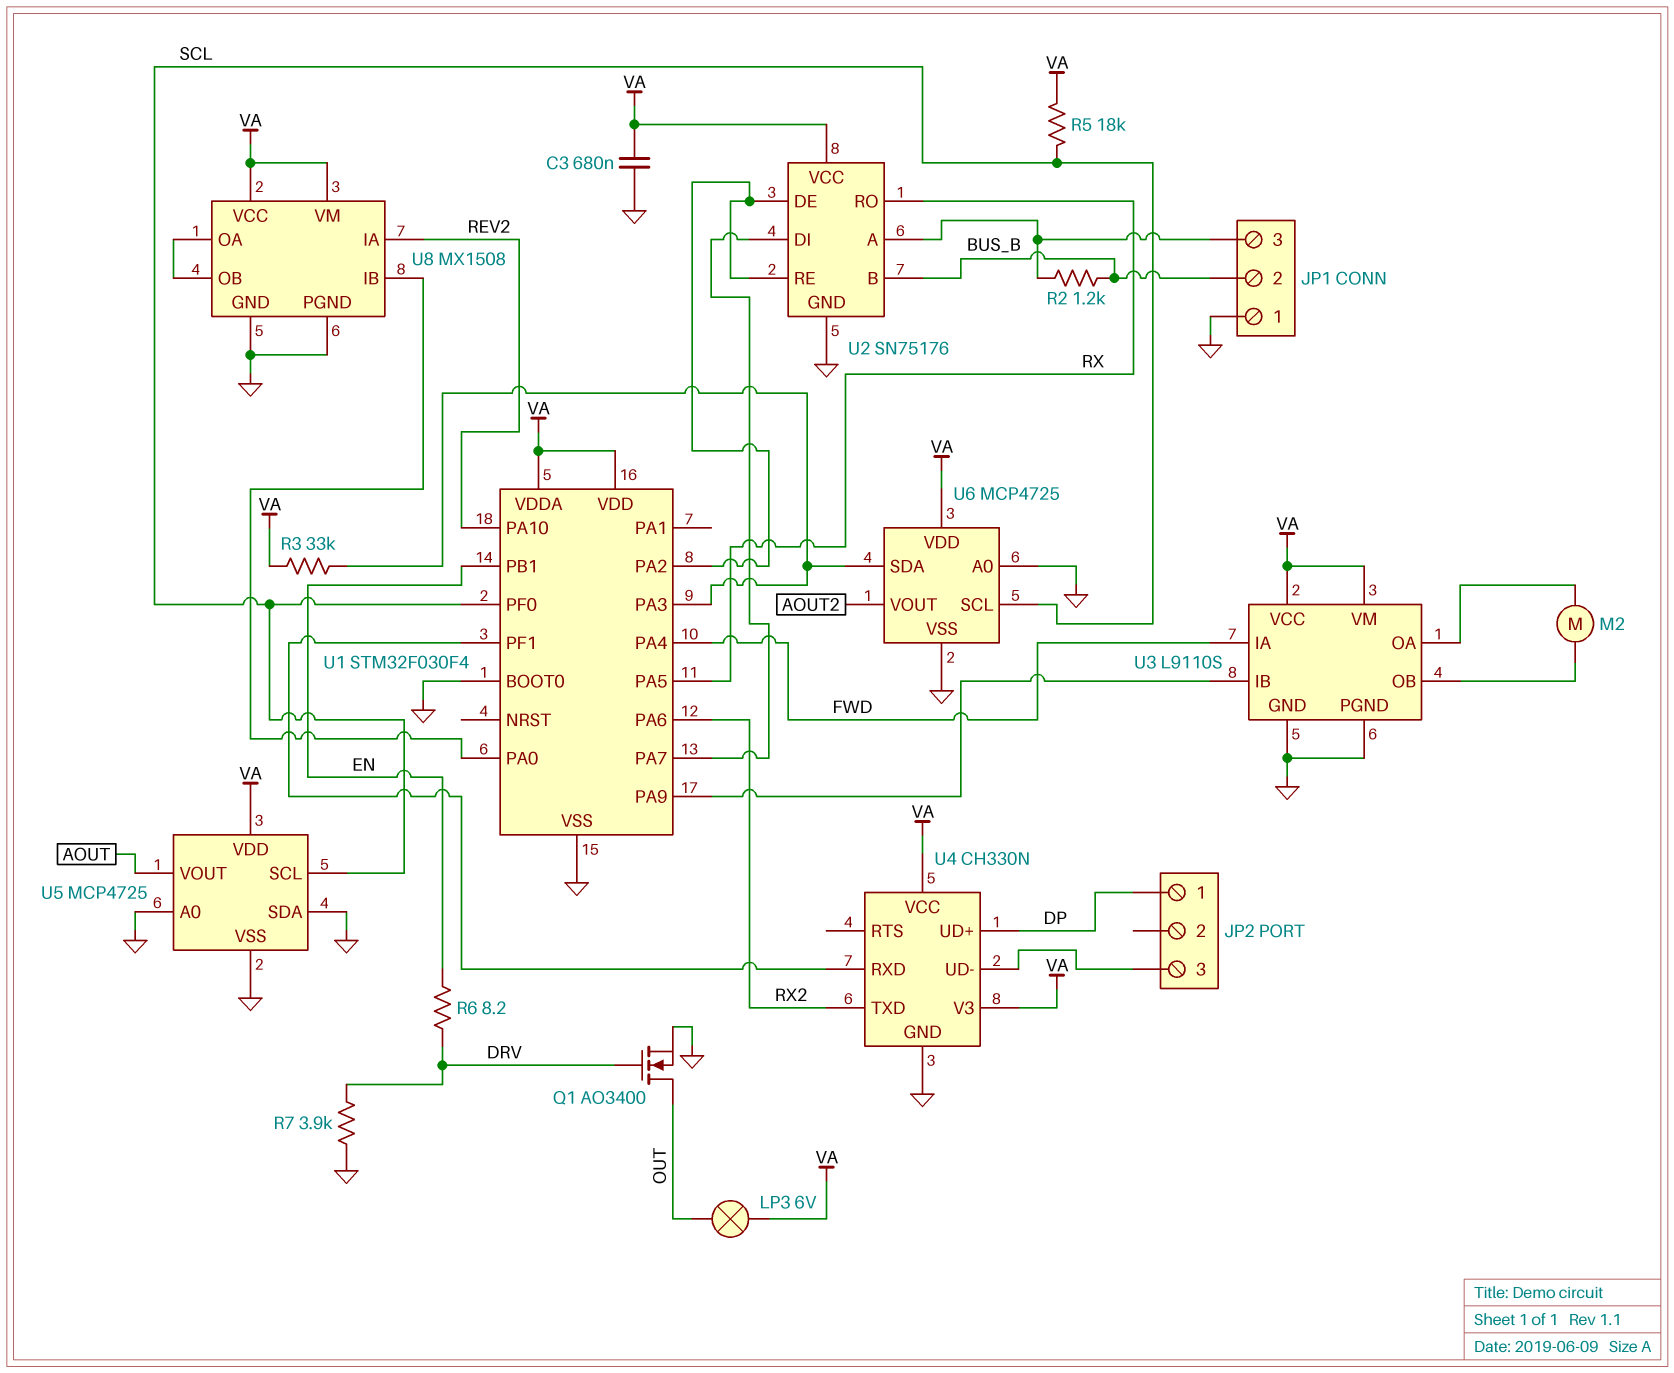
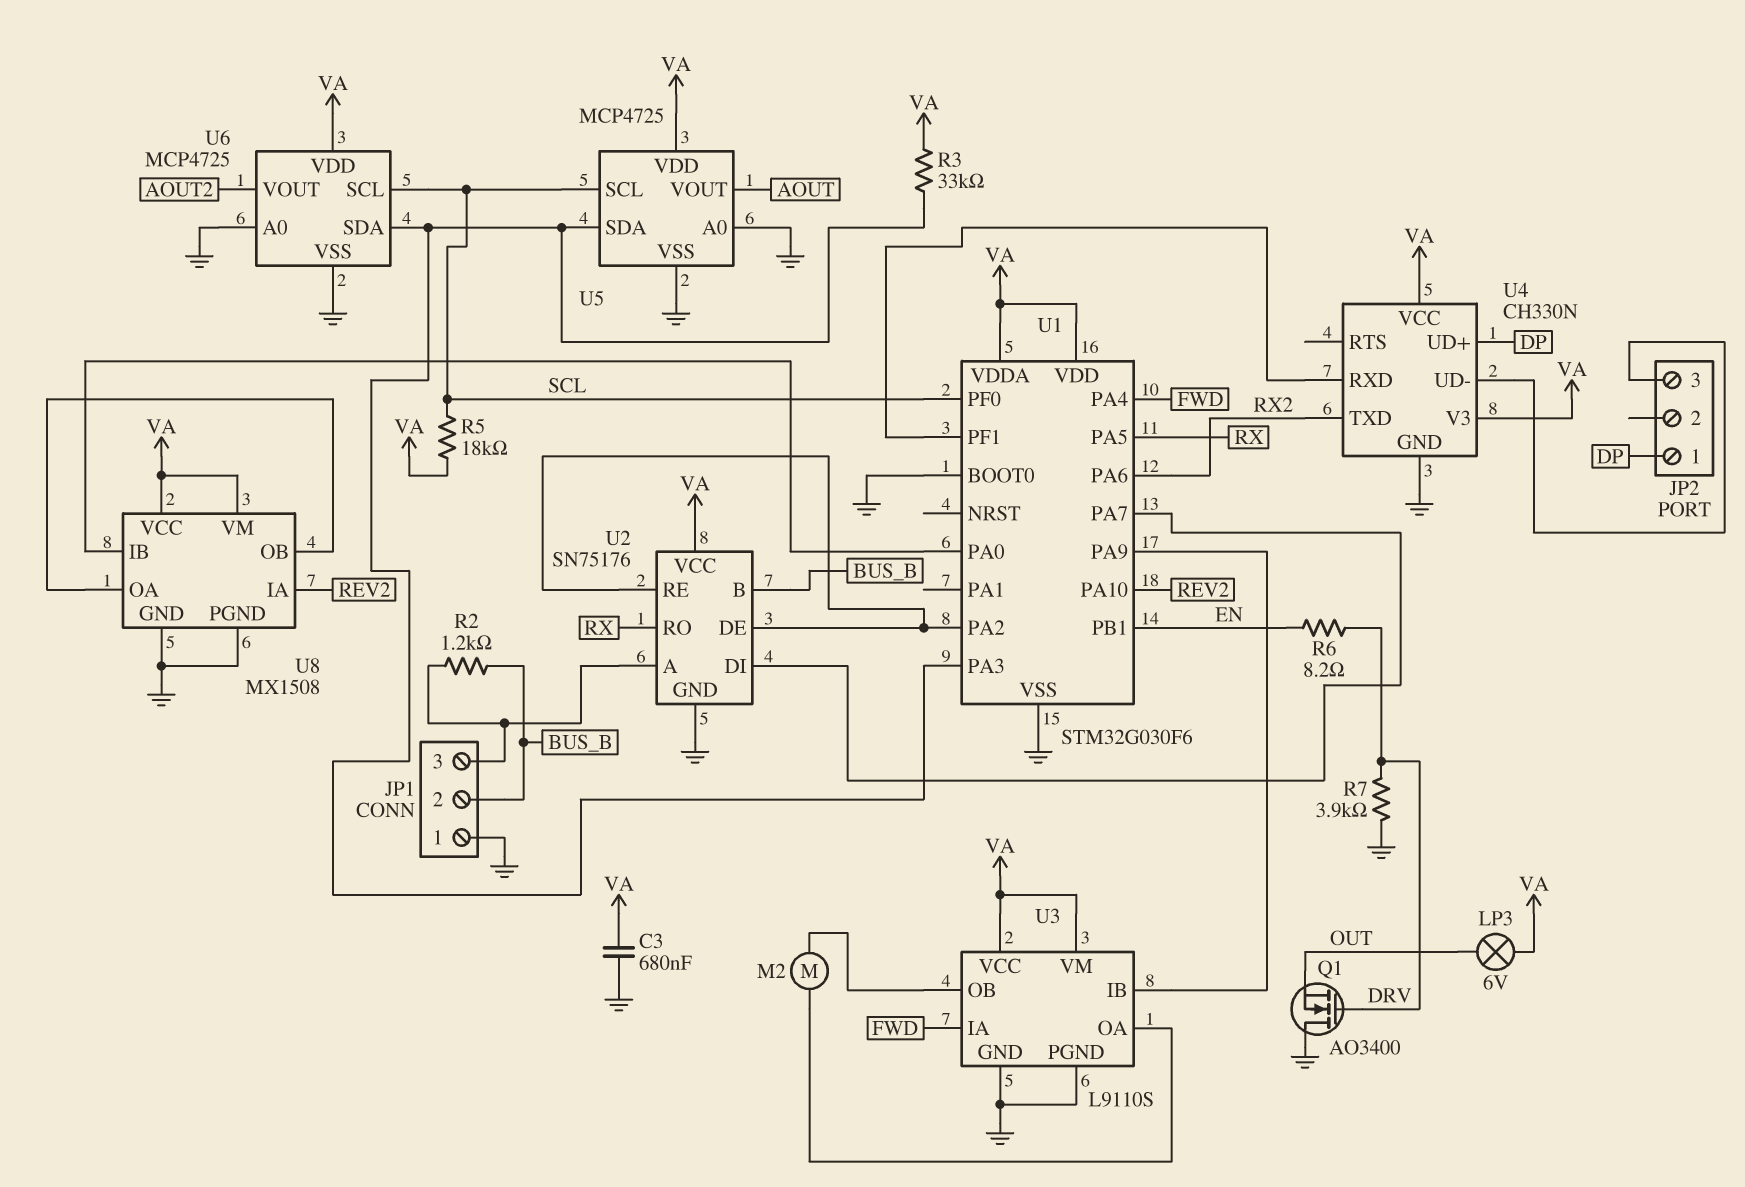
Q1: NMOS AO3400 (G DRV, D OUT, S GND) -> NMOS AO3400 (G DRV, D GND, S OUT)
U1: STM32F030F4 -> STM32G030F6
U5 pin SDA: GND -> U1/PA3

